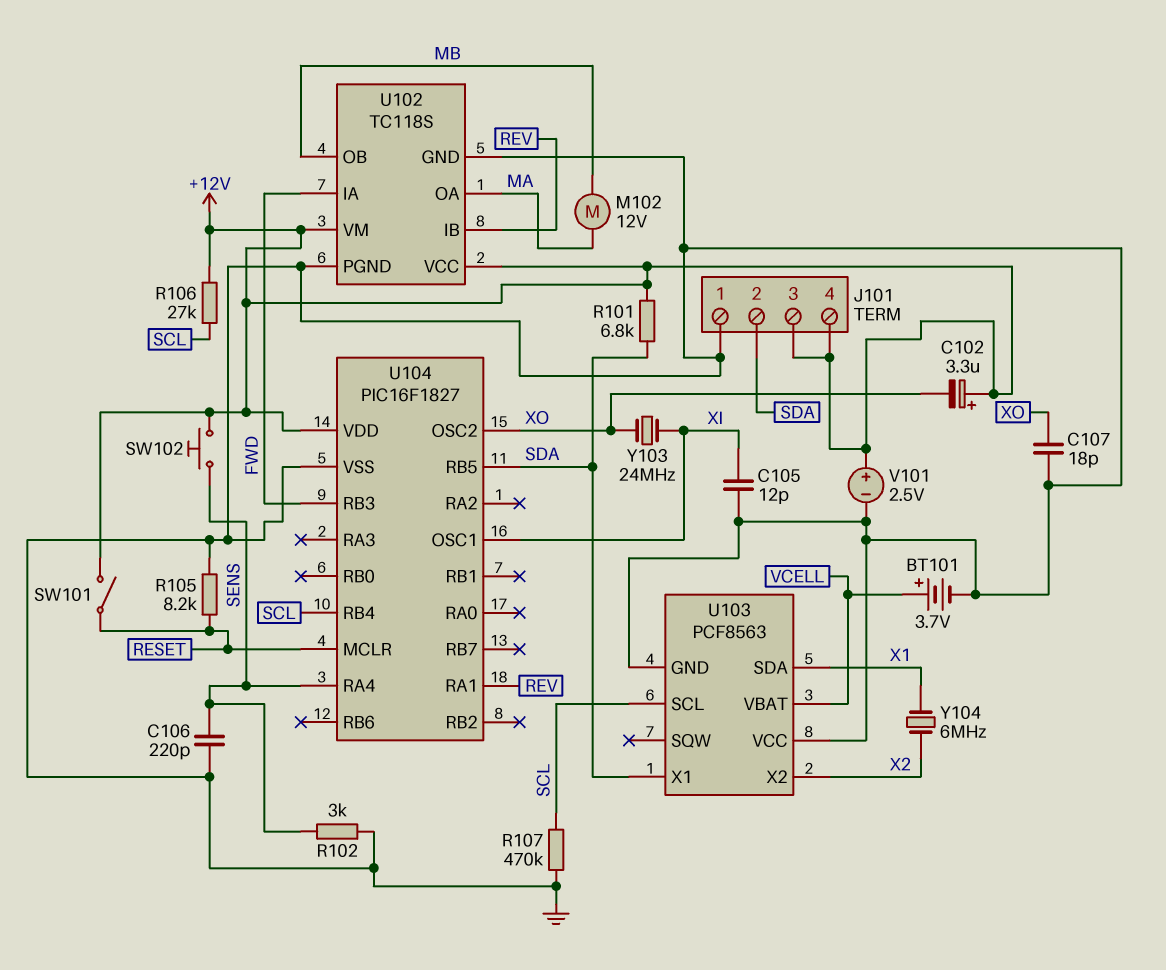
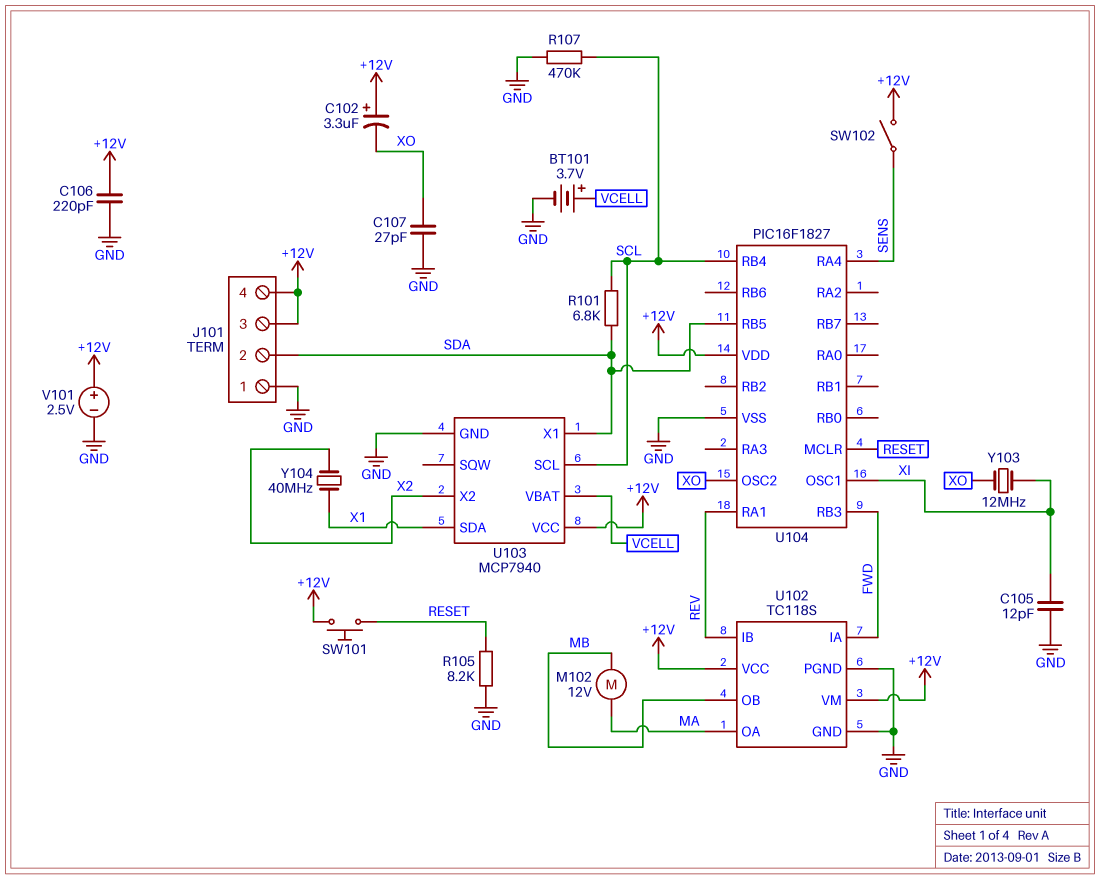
C106: 220pF (GND, SENS) -> 220pF (+12V, GND)
C107: 18pF (GND, XO) -> 27pF (GND, XO)
R101: 6.8k (+12V, SDA) -> 6.8k (SCL, SDA)
R102: 3k (GND, SENS) -> none
R106: 27k (+12V, SCL) -> none
SW101: switch (+12V, RESET) -> button (+12V, RESET)
SW102: button (+12V, SENS) -> switch (+12V, SENS)
U103: PCF8563 -> MCP7940
U103 pin VCC: GND -> +12V
Y103: 24MHz (XI, XO) -> 12MHz (XI, XO)
Y104: 6MHz (X1, X2) -> 40MHz (X1, X2)

